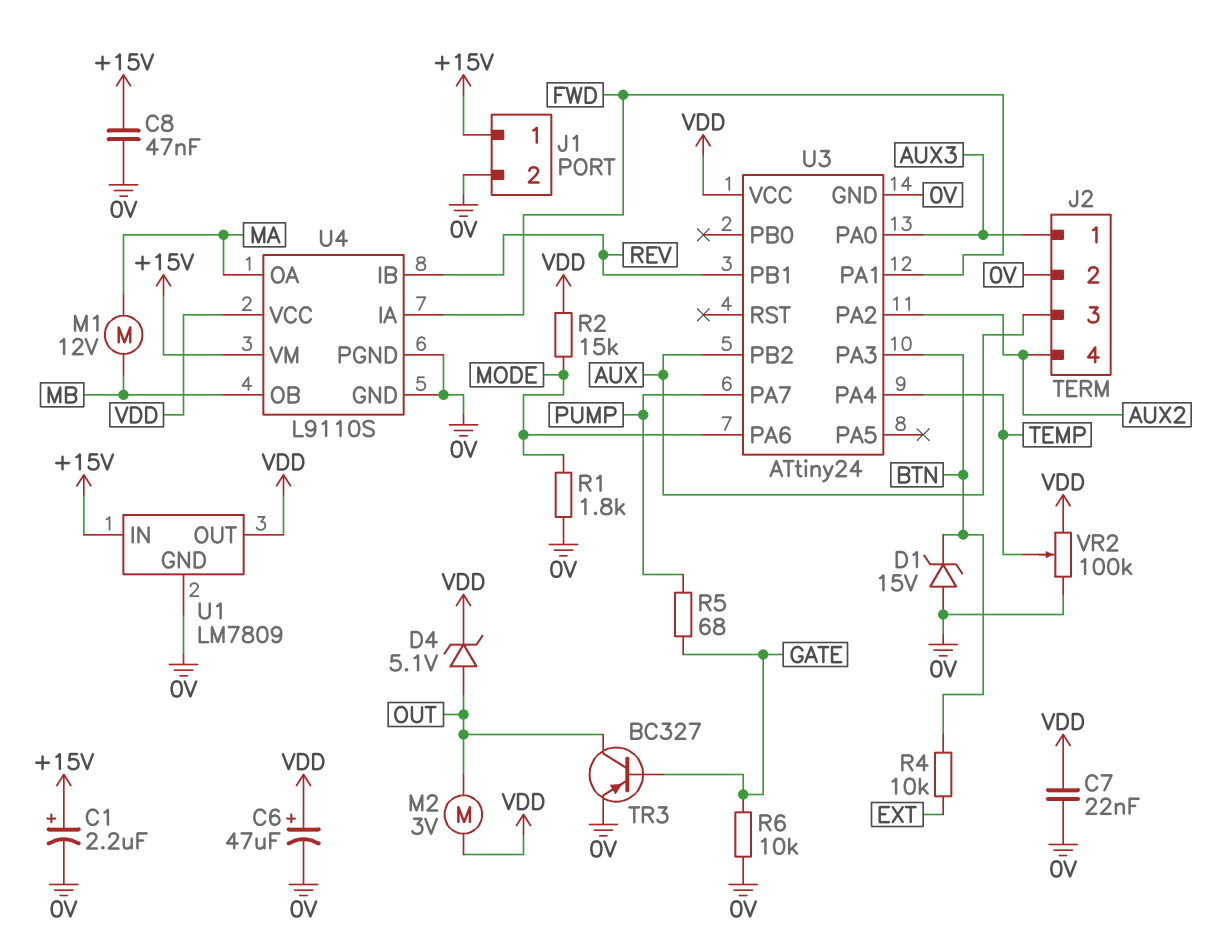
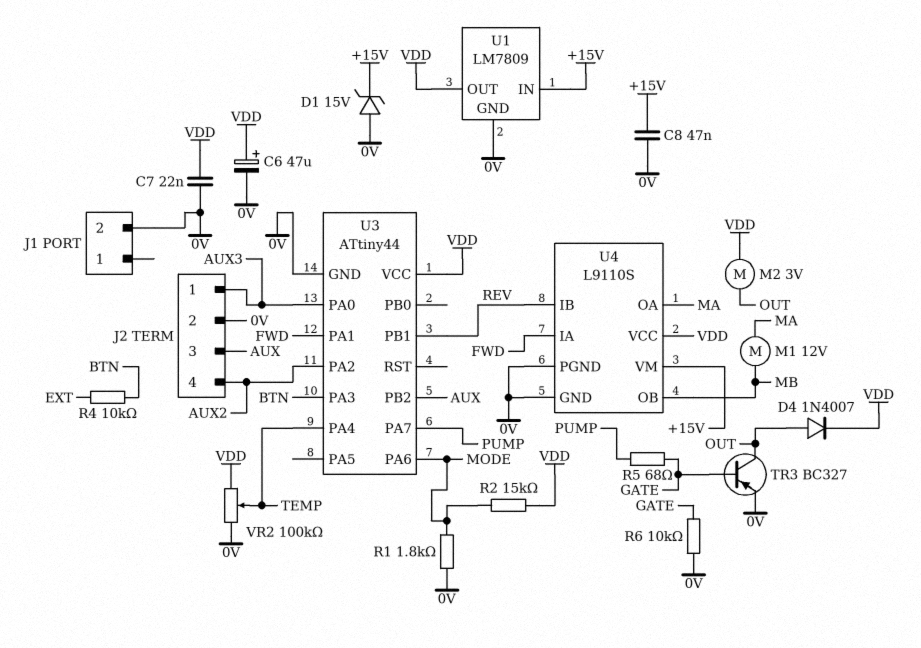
C1: 2.2uF (plus +15V, minus 0V) -> none
D1: zener 15V (A 0V, K BTN) -> zener 15V (A 0V, K +15V)
D4: zener 5.1V (A OUT, K VDD) -> diode 1N4007 (A OUT, K VDD)
J1 pin 1: +15V -> none
U3: ATtiny24 -> ATtiny44

